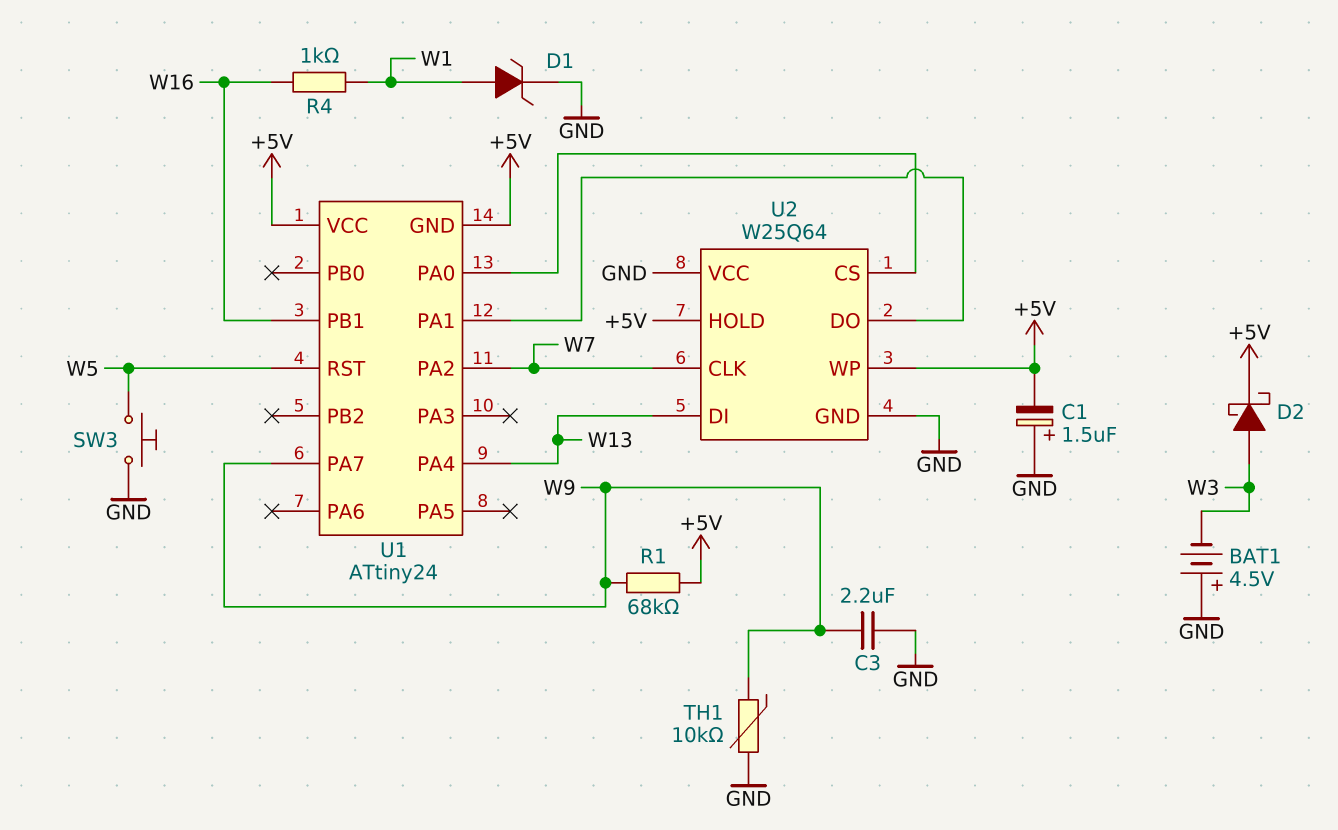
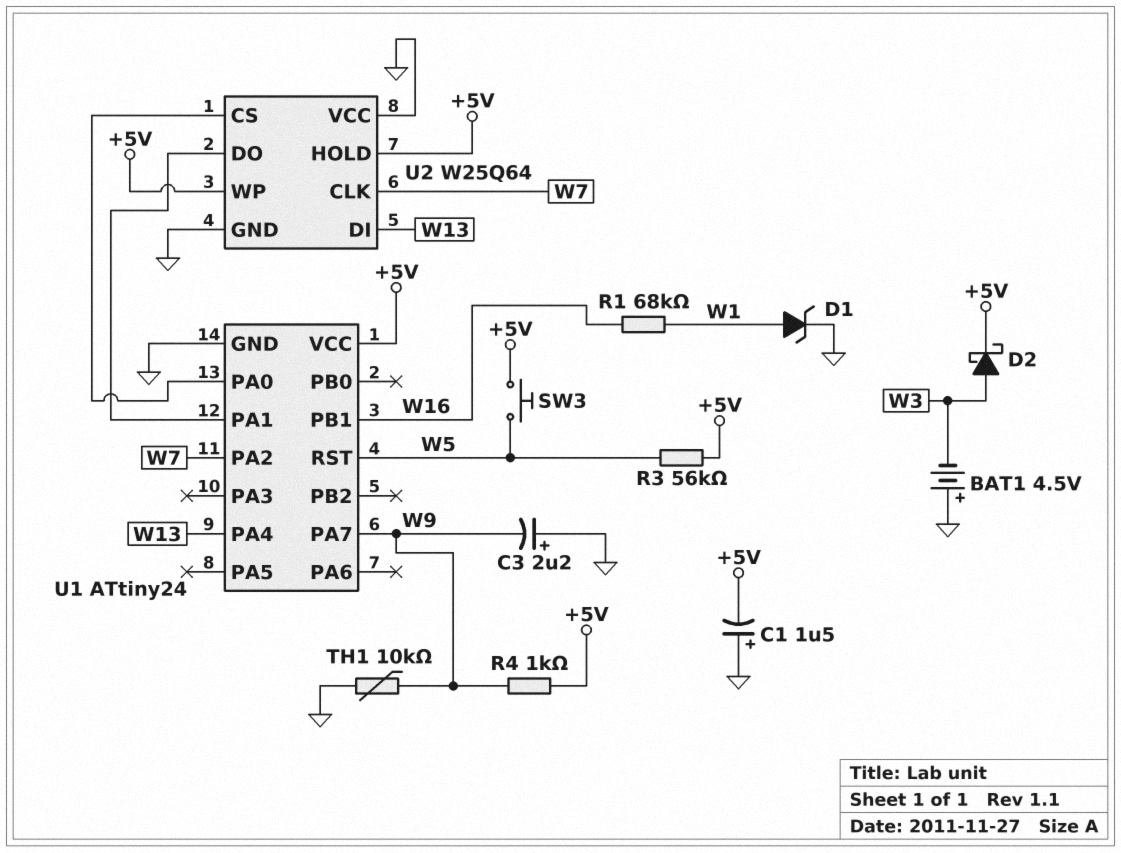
C3: 2.2uF (GND, W9) -> 2.2uF (plus GND, minus W9)
R1: 68k (+5V, W9) -> 68k (W1, W16)
R3: none -> 56k (+5V, W5)
R4: 1k (W1, W16) -> 1k (+5V, W9)
SW3: button (GND, W5) -> button (+5V, W5)
U1 pin GND: +5V -> GND

